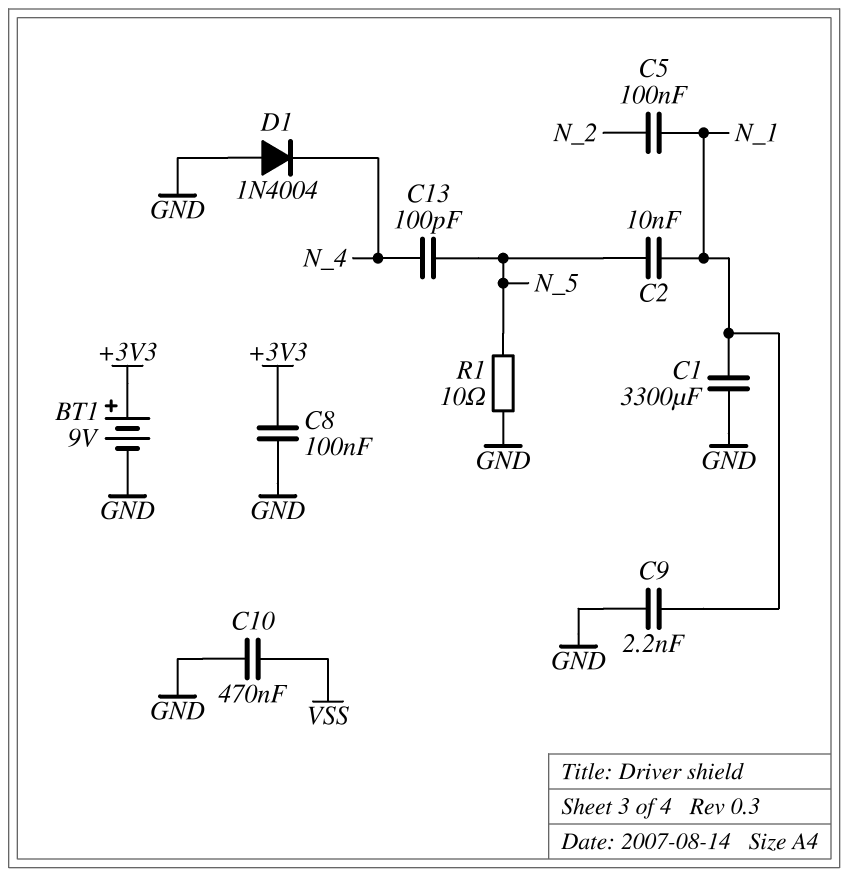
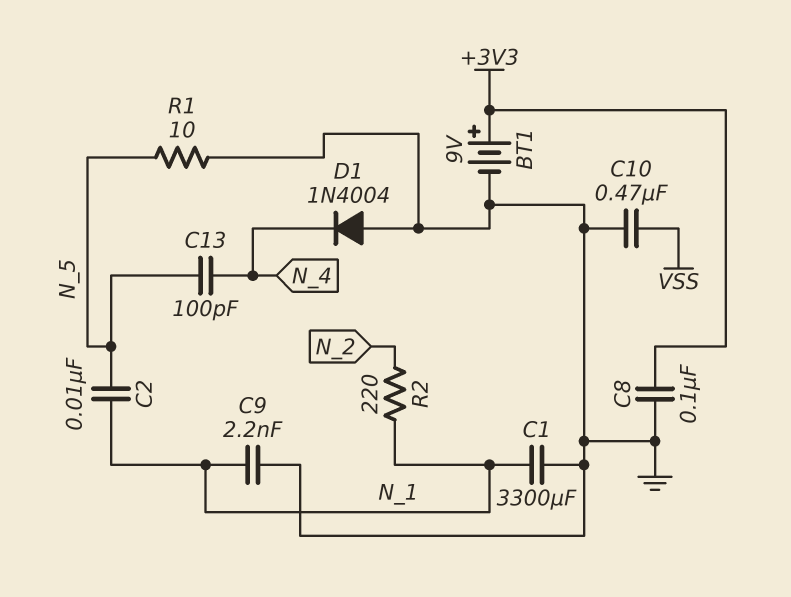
C5: 100nF (N_1, N_2) -> none
R2: none -> 220 (N_1, N_2)

